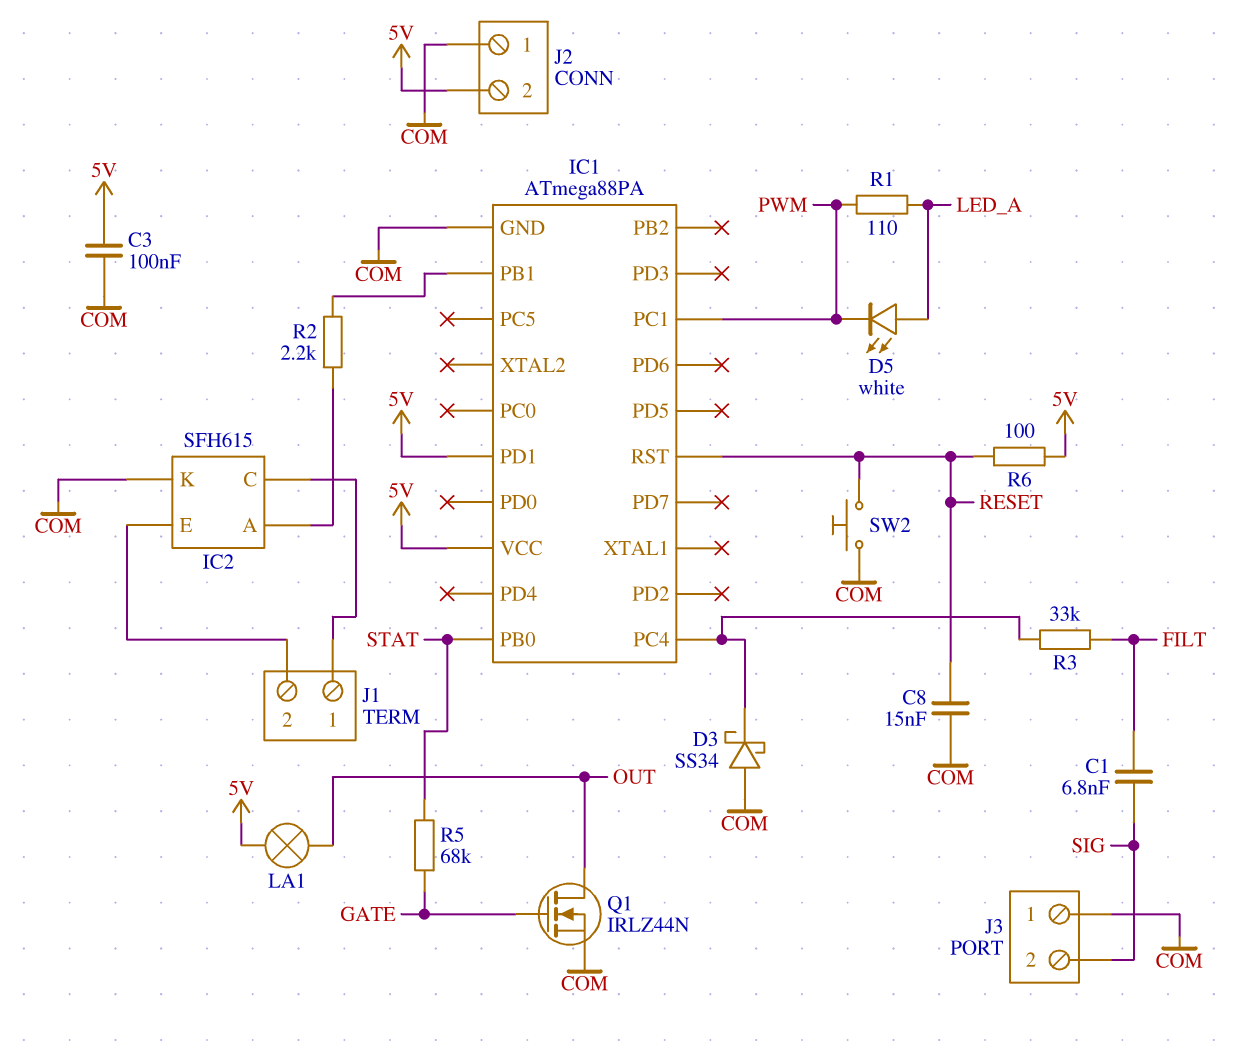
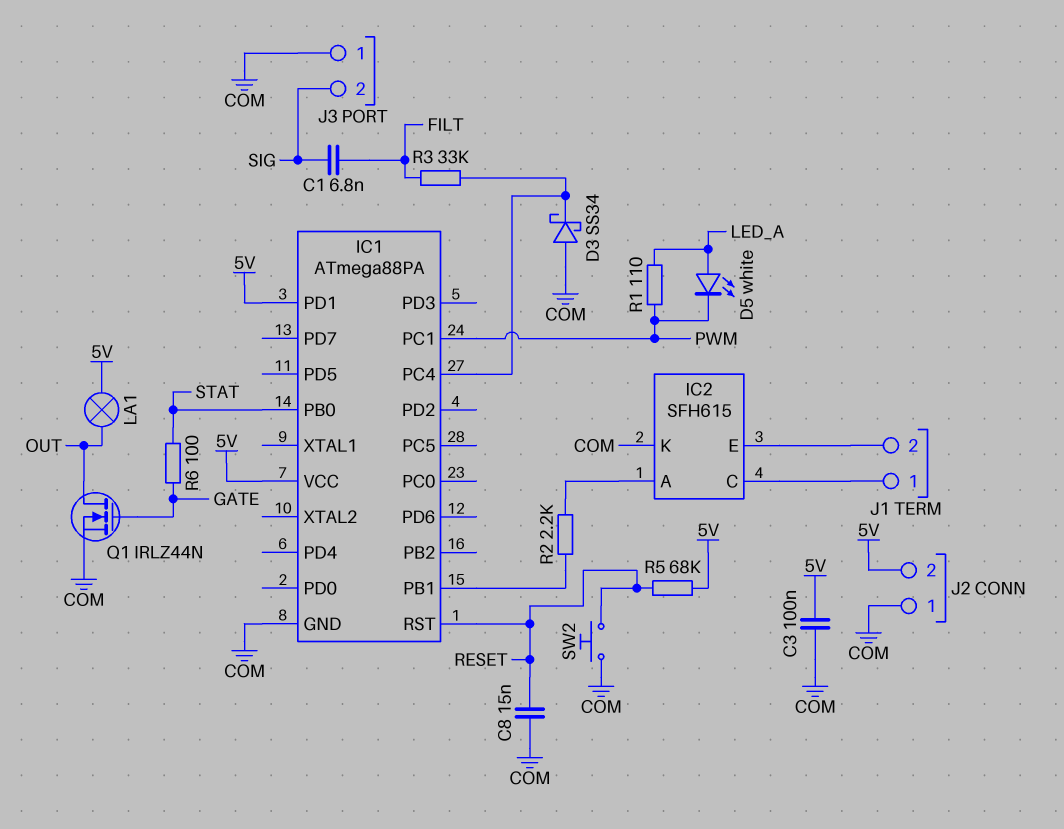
R5: 68k (GATE, STAT) -> 68k (5V, RESET)
R6: 100 (5V, RESET) -> 100 (GATE, STAT)

